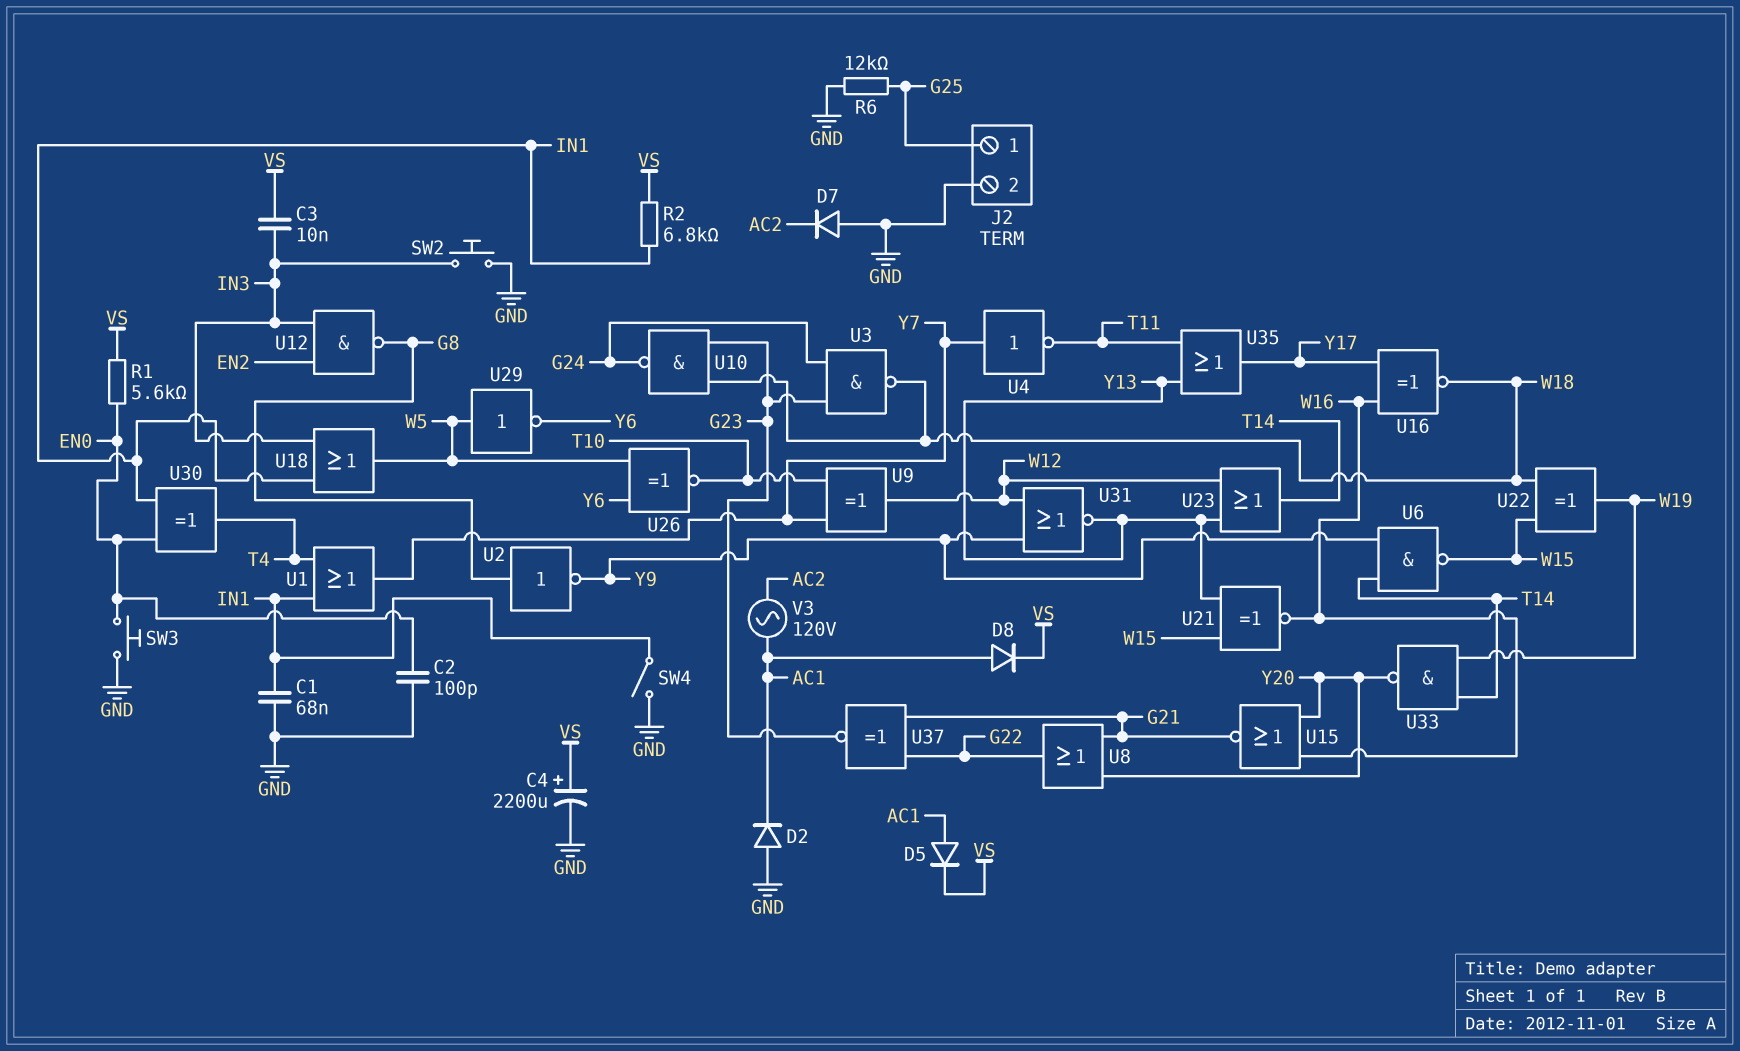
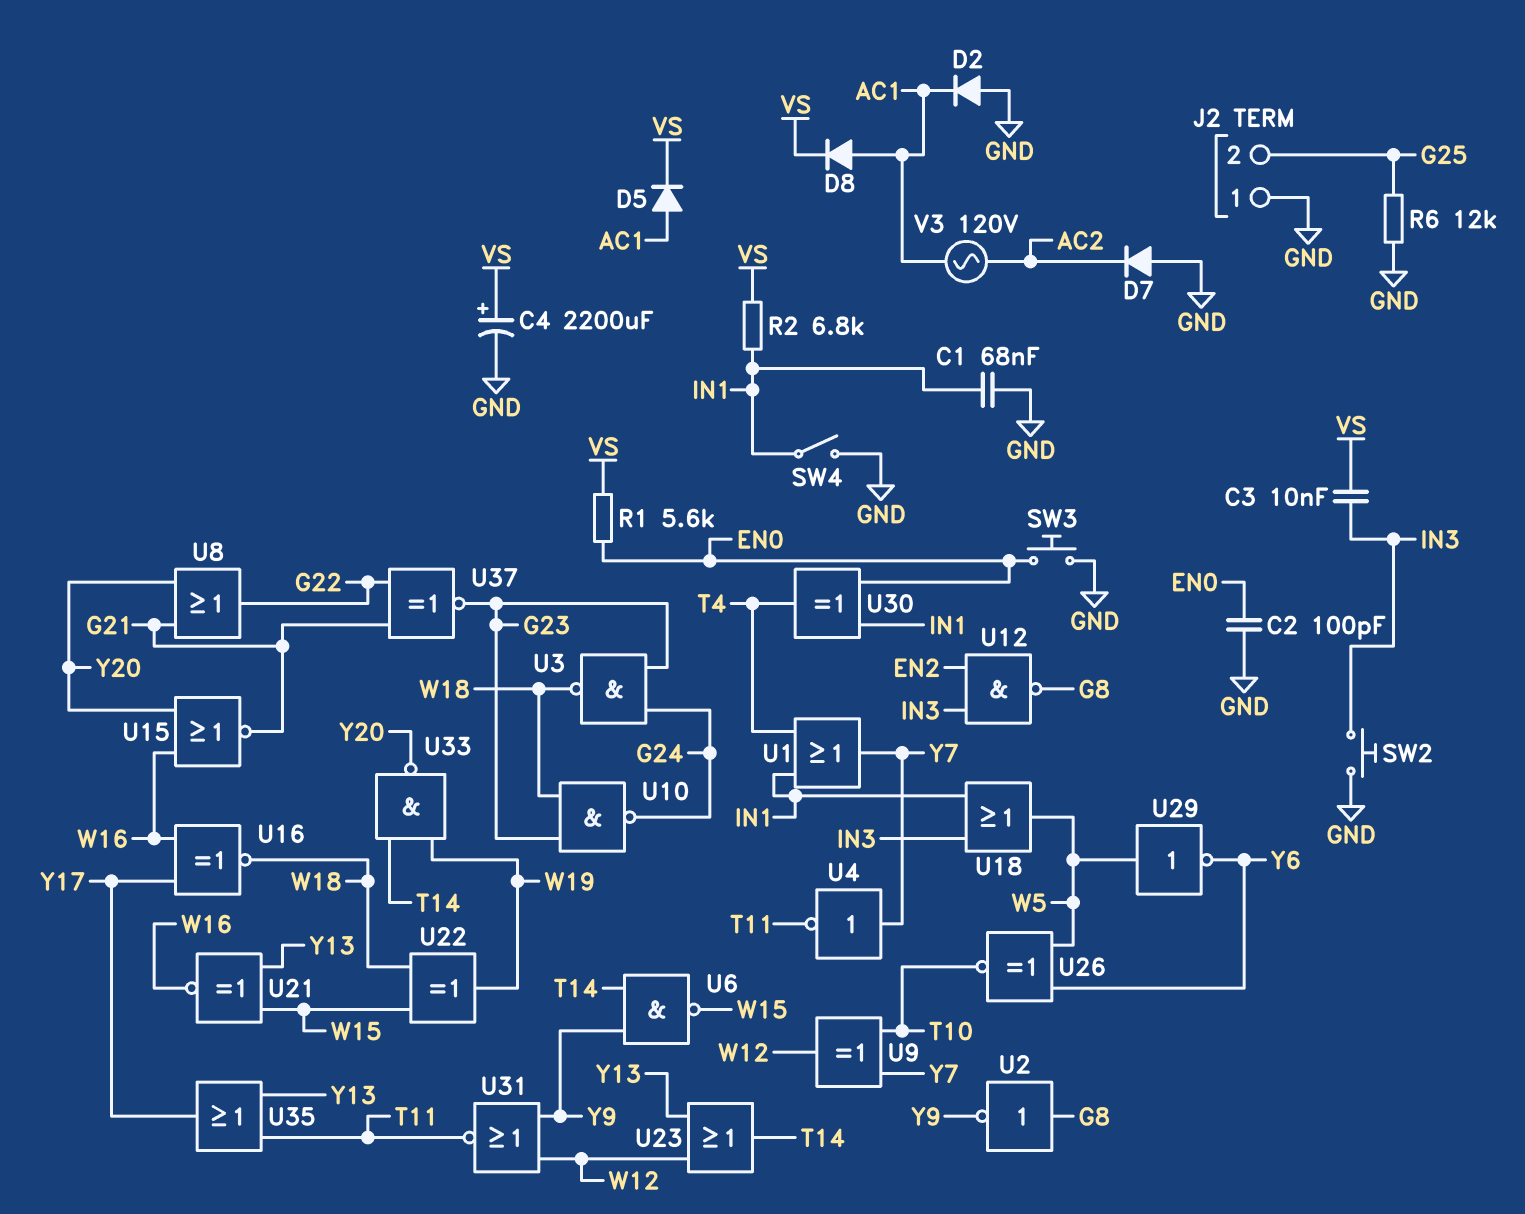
J2 pin 1: G25 -> GND
J2 pin 2: GND -> G25
U31: NOR (in W12, in Y9, out Y13) -> NOR (in W12, in Y9, out T11)

